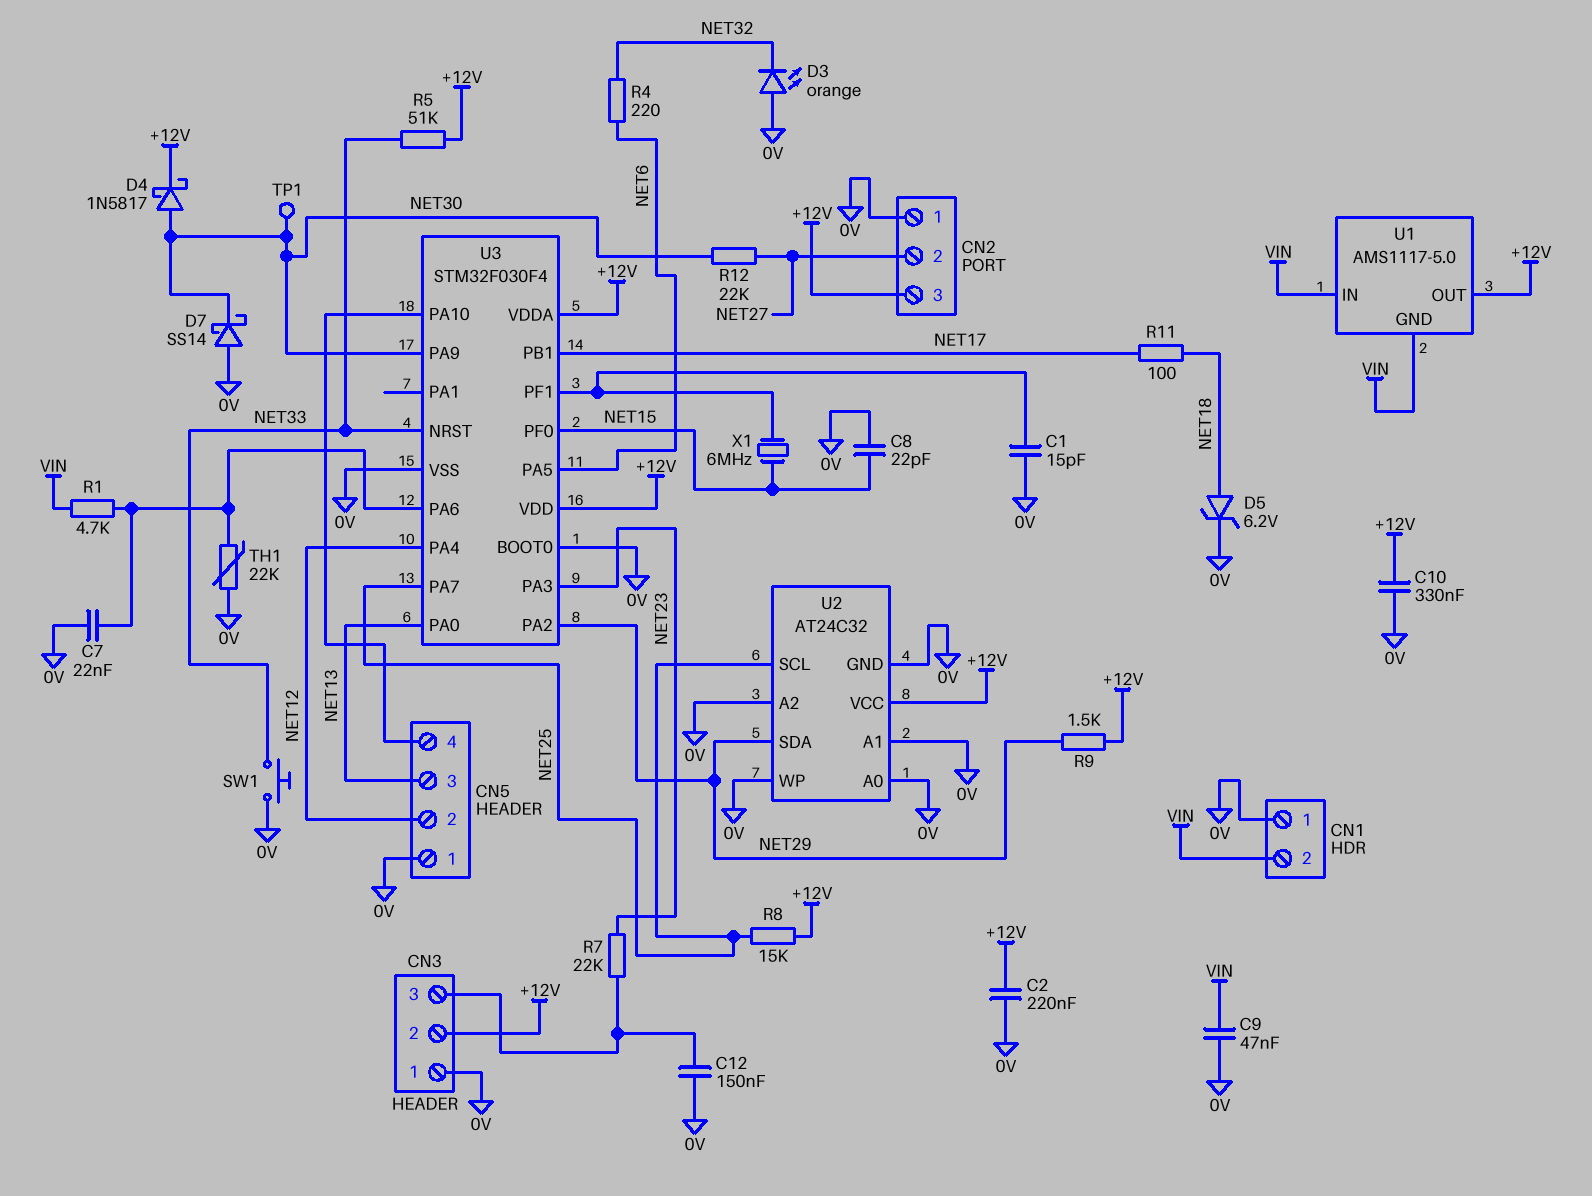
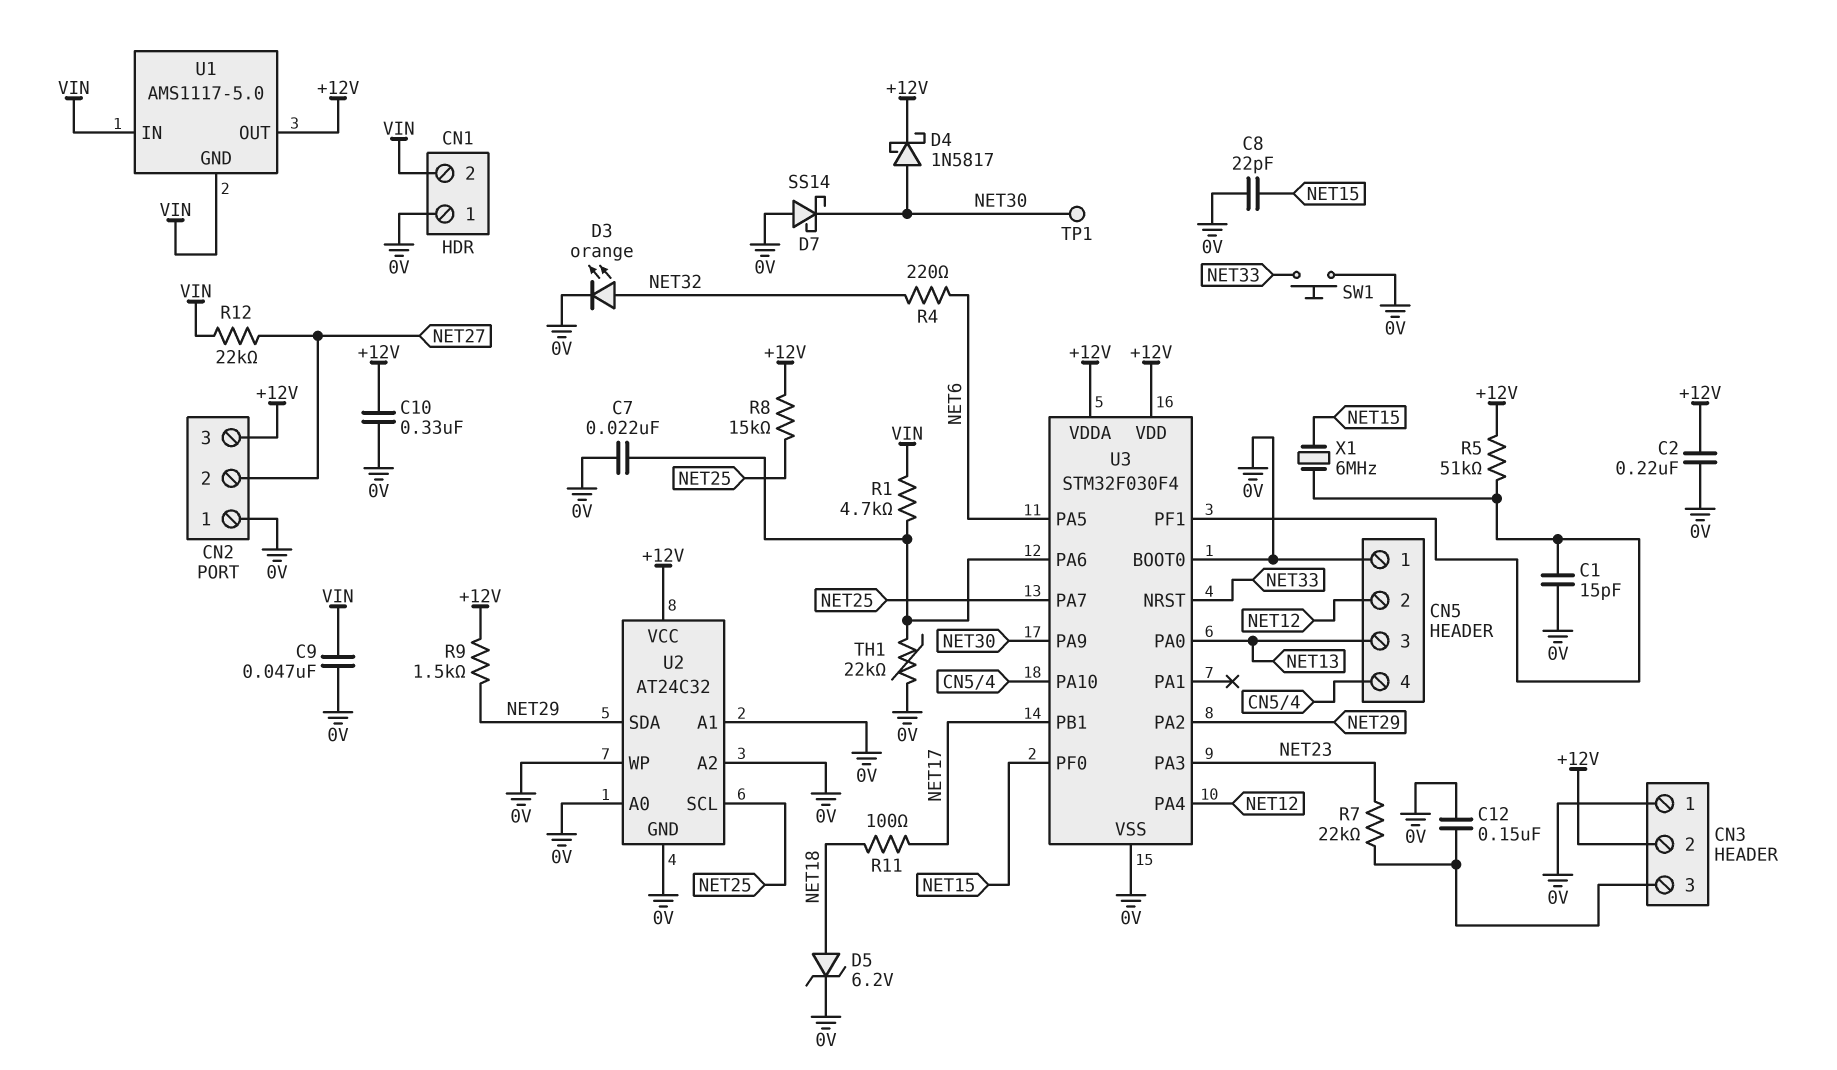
D3: LED orange (A 0V, K NET32) -> LED orange (A NET32, K 0V)
R5: 51k (+12V, NET33) -> 51k (+12V, U3/PF1)
R12: 22k (NET27, NET30) -> 22k (NET27, VIN)

